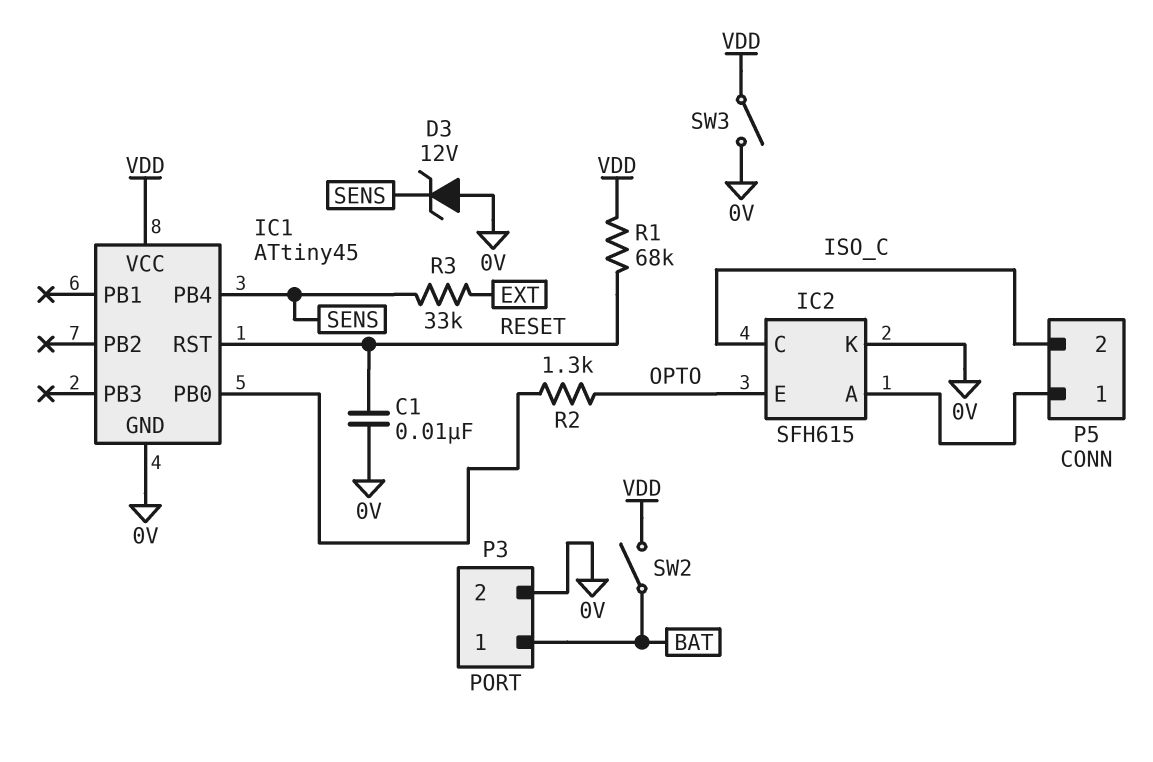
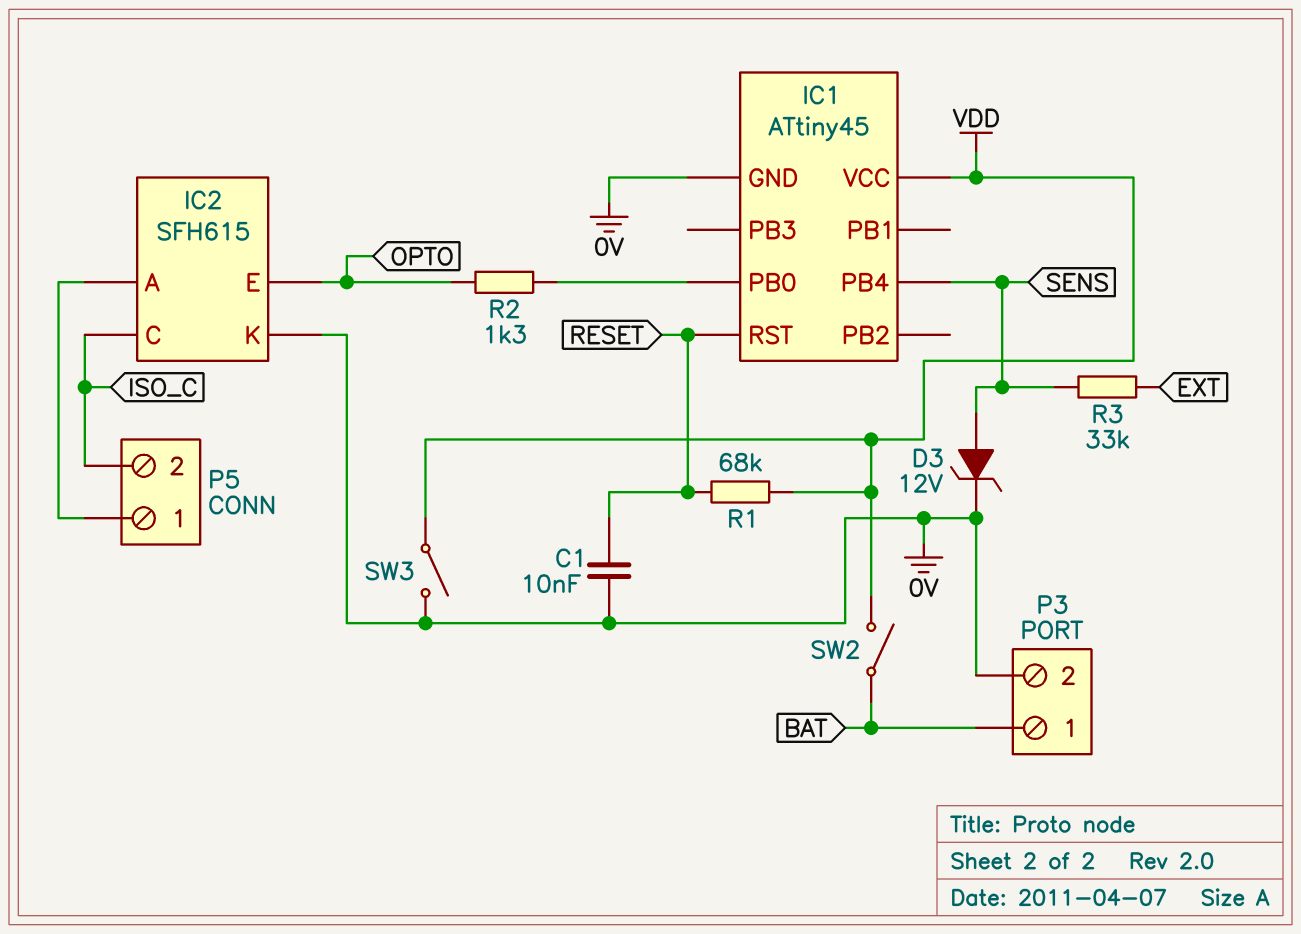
D3: zener 12V (A 0V, K SENS) -> zener 12V (A SENS, K 0V)

